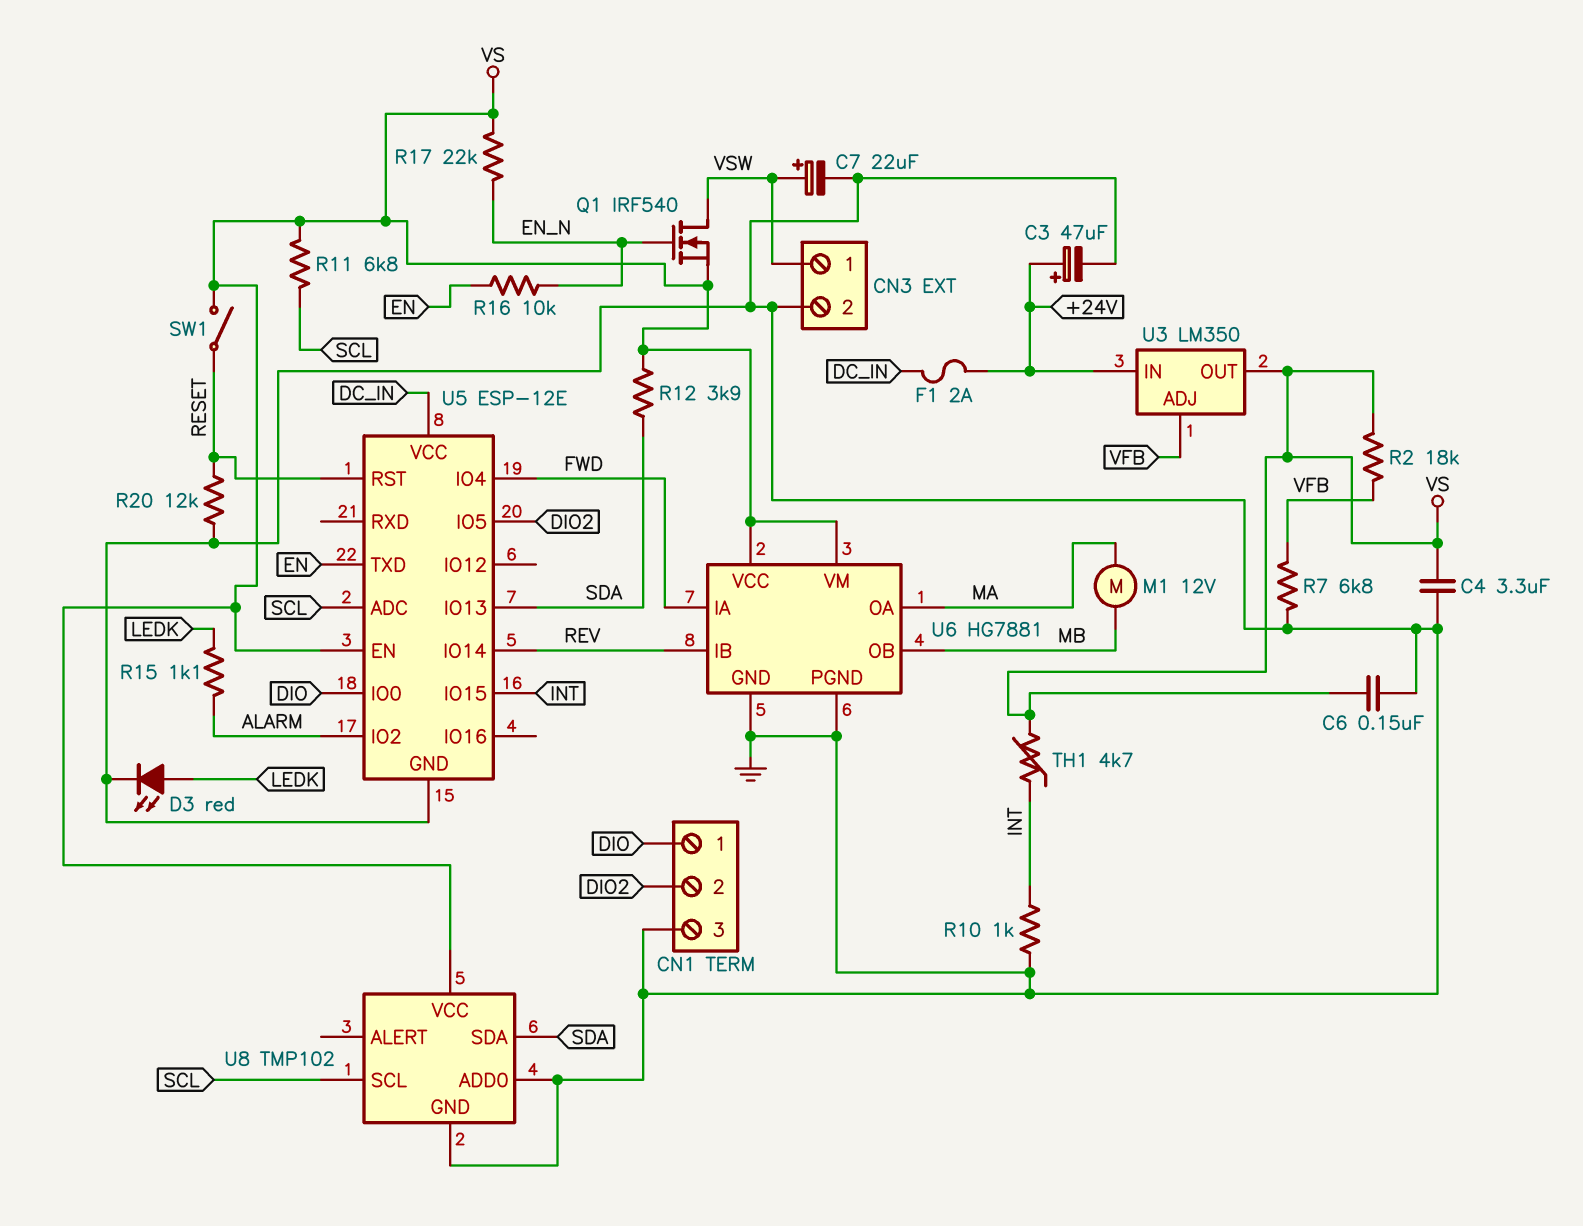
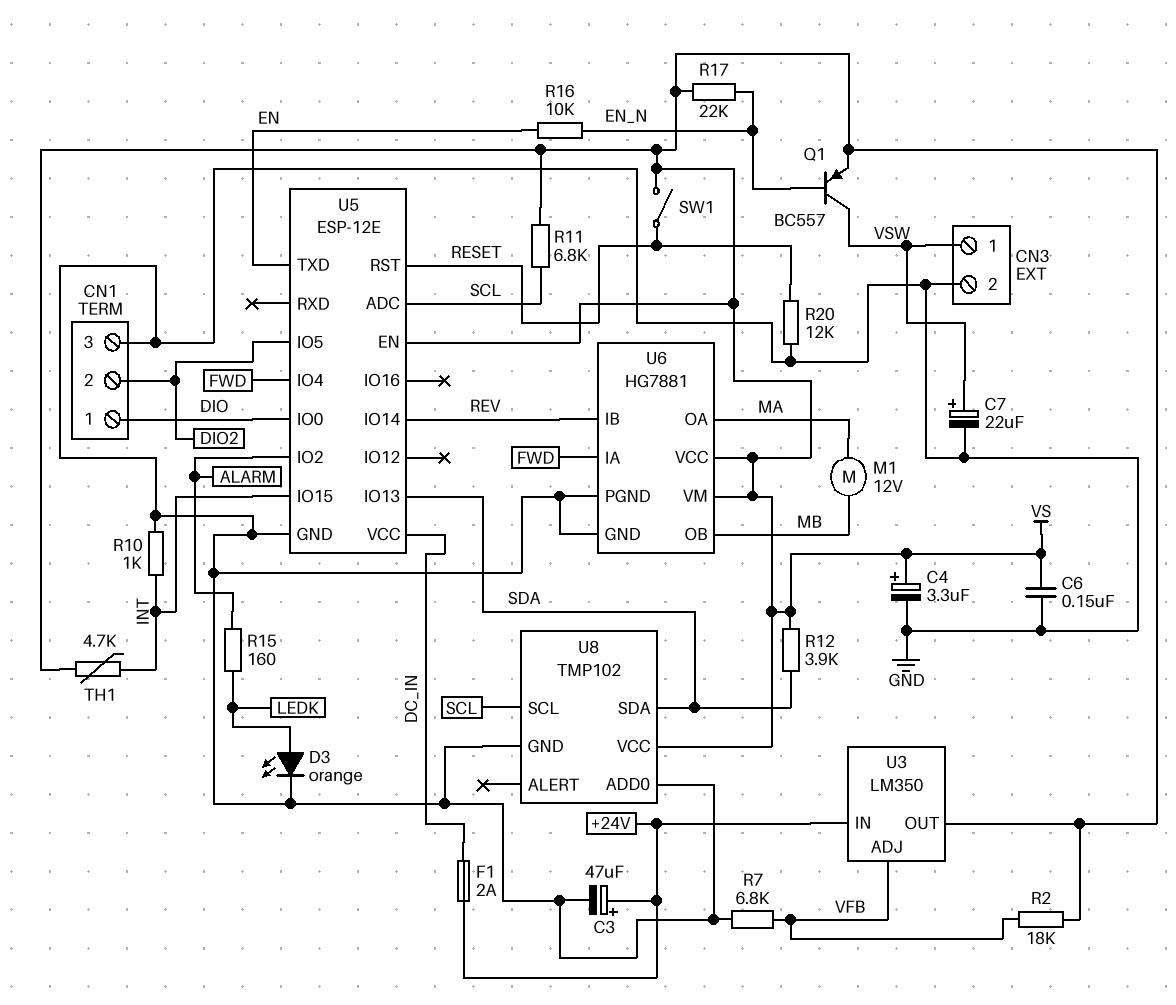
C4: 3.3uF (GND, VS) -> 3.3uF (plus VS, minus GND)
D3: LED red (A LEDK, K GND) -> LED orange (A LEDK, K GND)
Q1: NMOS IRF540 (G EN_N, D VSW, S VS) -> PNP BC557 (B EN_N, C VSW, E VS)
R15: 1.1k (ALARM, LEDK) -> 160 (ALARM, LEDK)

